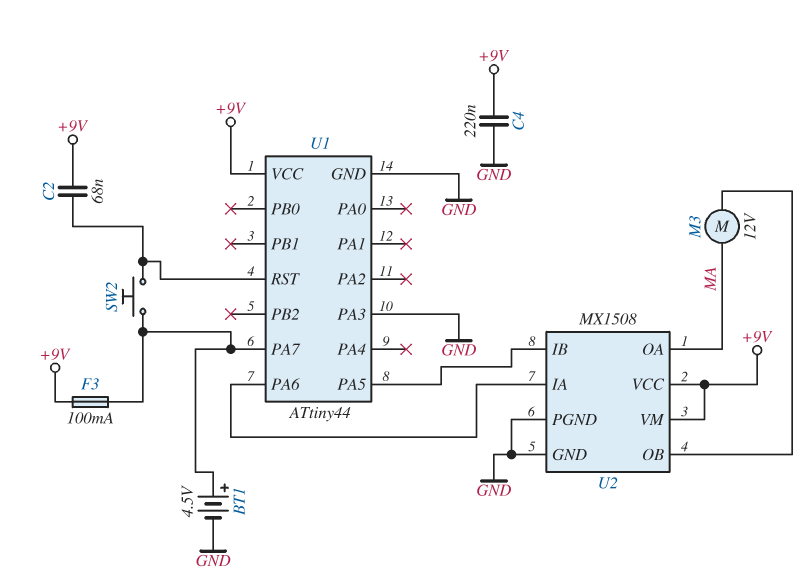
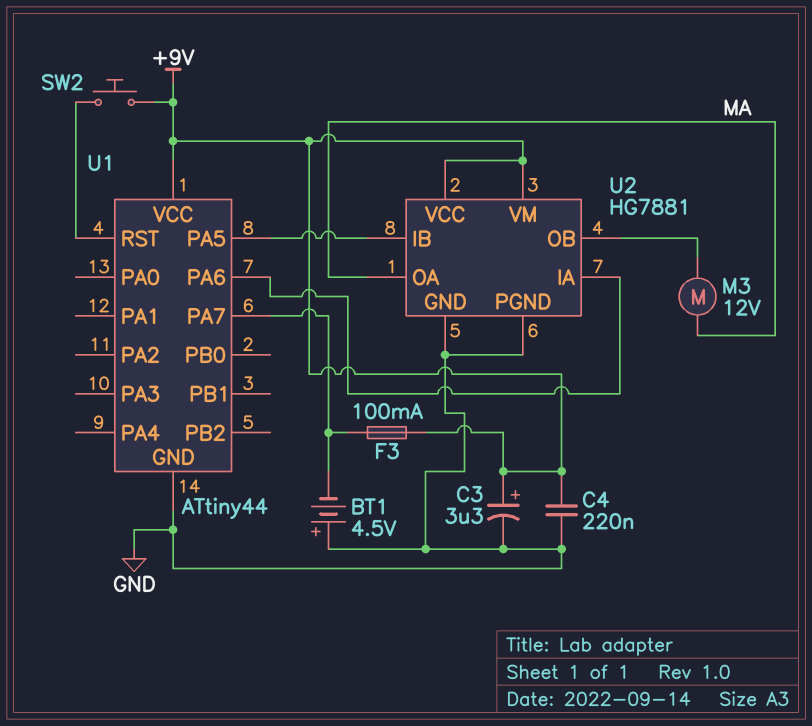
BT1: 4.5V (plus U1/PA7, minus GND) -> 4.5V (plus GND, minus U1/PA7)
C2: 68nF (+9V, U1/RST) -> none
C3: none -> 3.3uF (plus +9V, minus GND)
SW2: button (U1/PA7, U1/RST) -> button (+9V, U1/RST)
U1 pin PA3: GND -> none
U2: MX1508 -> HG7881

